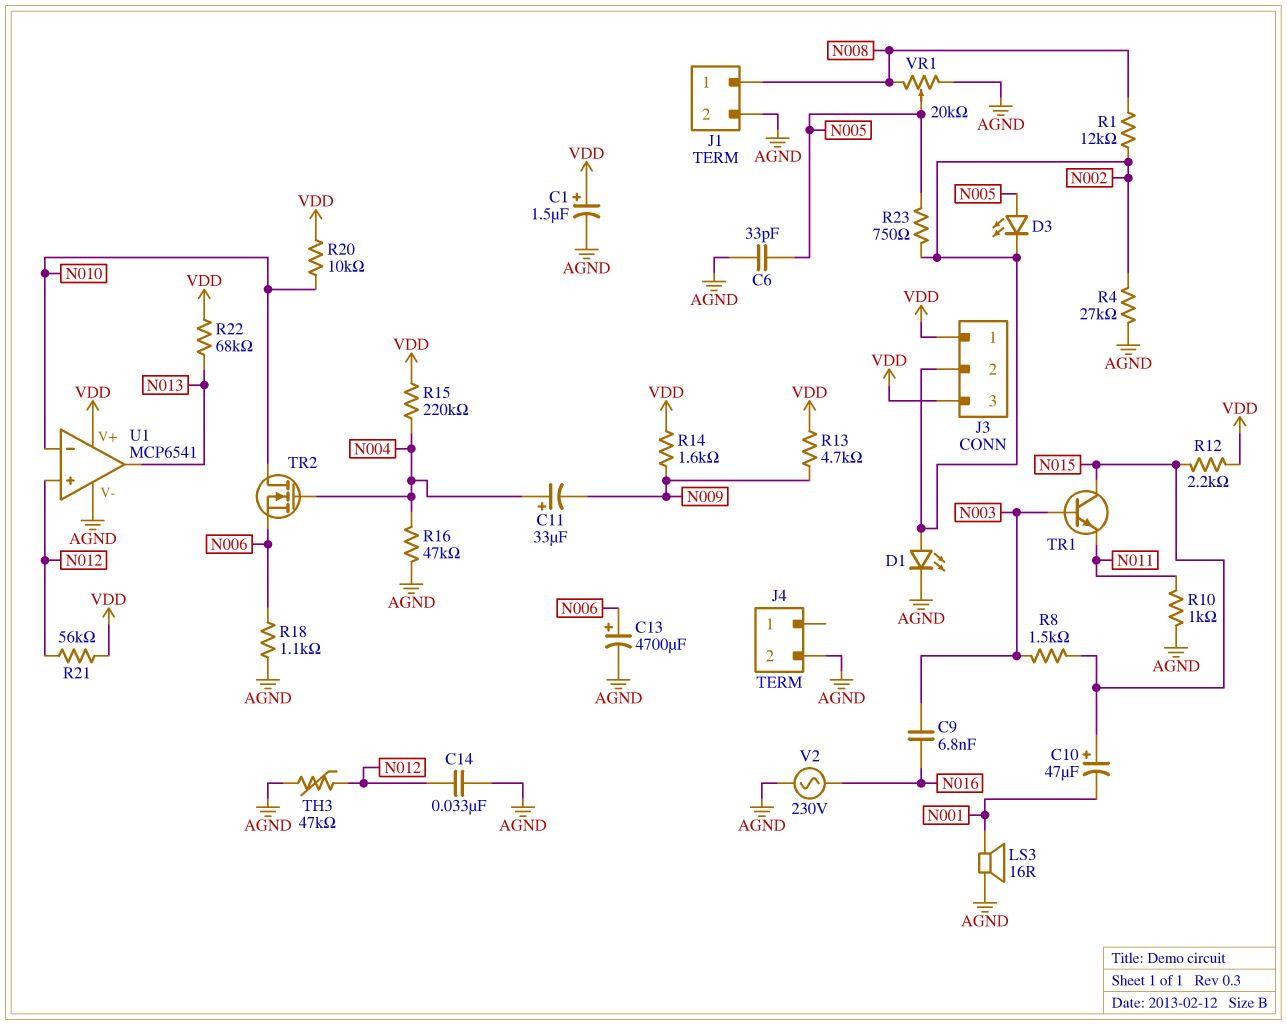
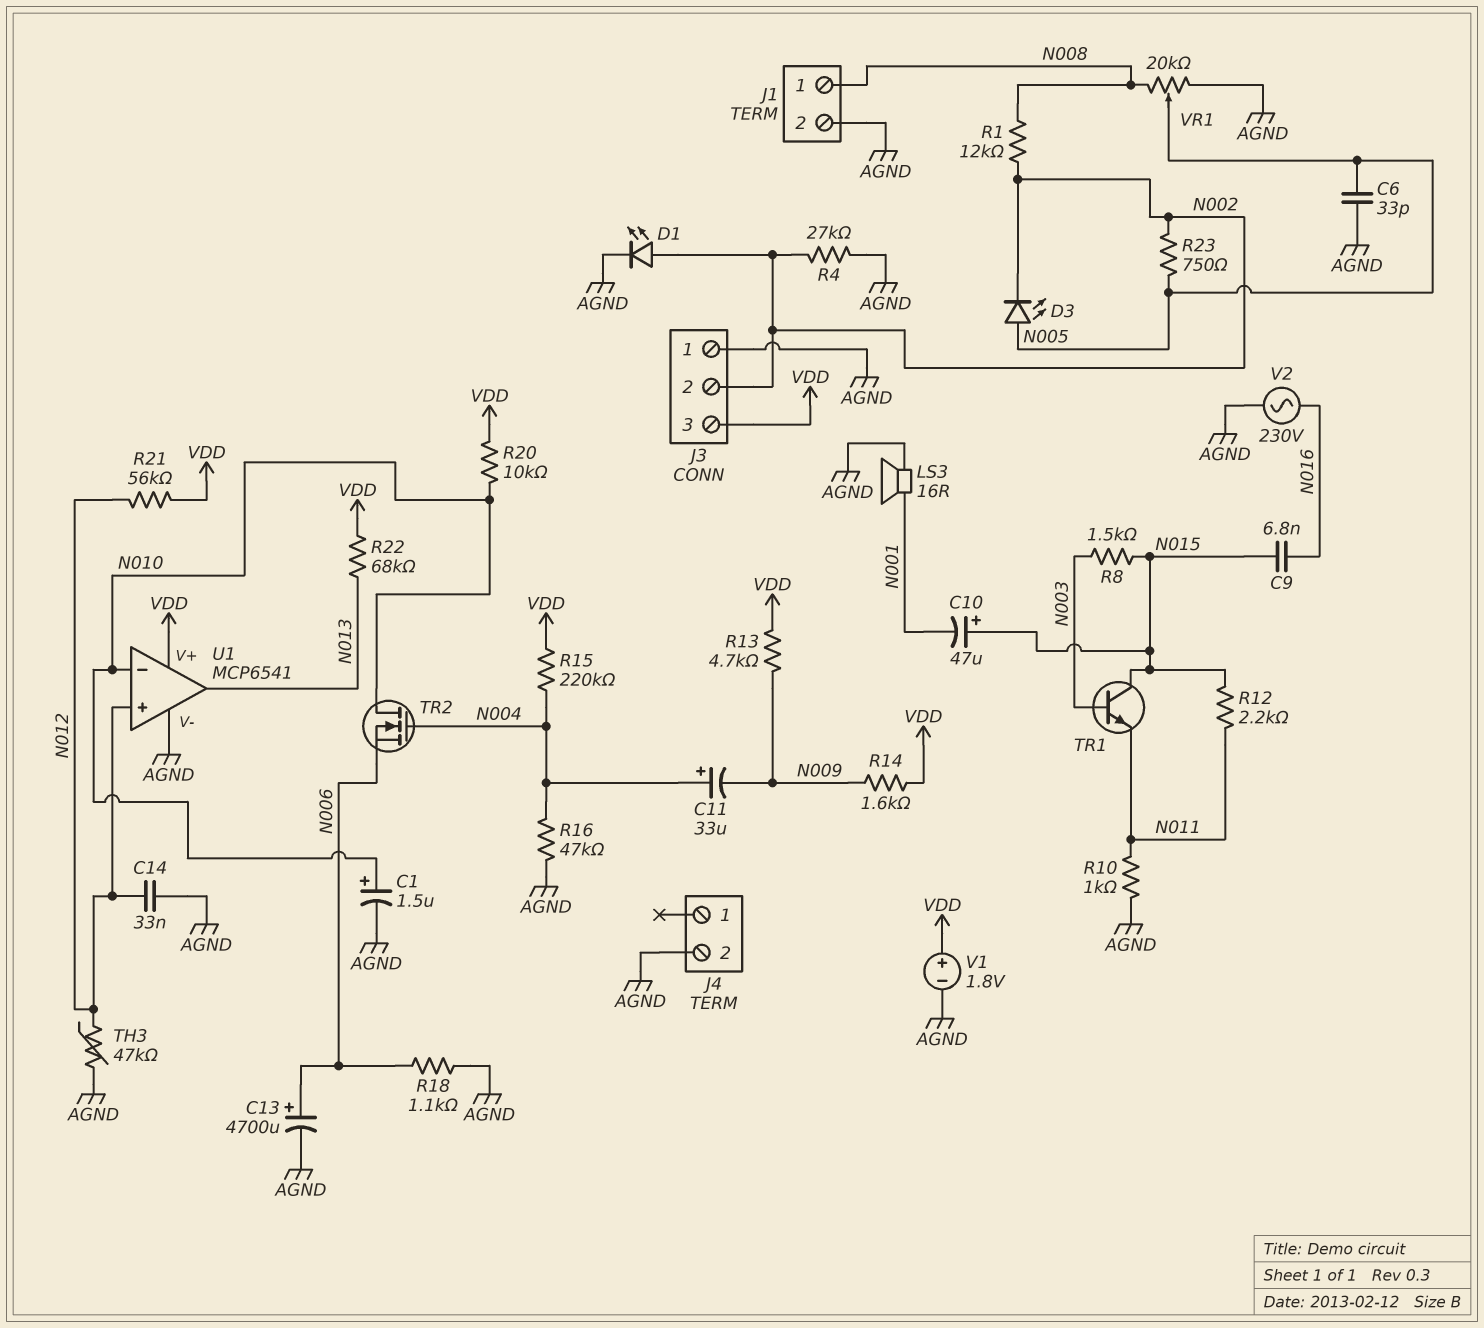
C1: 1.5uF (plus VDD, minus AGND) -> 1.5uF (plus N010, minus AGND)
C9: 6.8nF (N003, N016) -> 6.8nF (N015, N016)
J3 pin 1: VDD -> AGND
R12: 2.2k (N015, VDD) -> 2.2k (N011, N015)
V1: none -> 1.8V (plus VDD, minus AGND)

